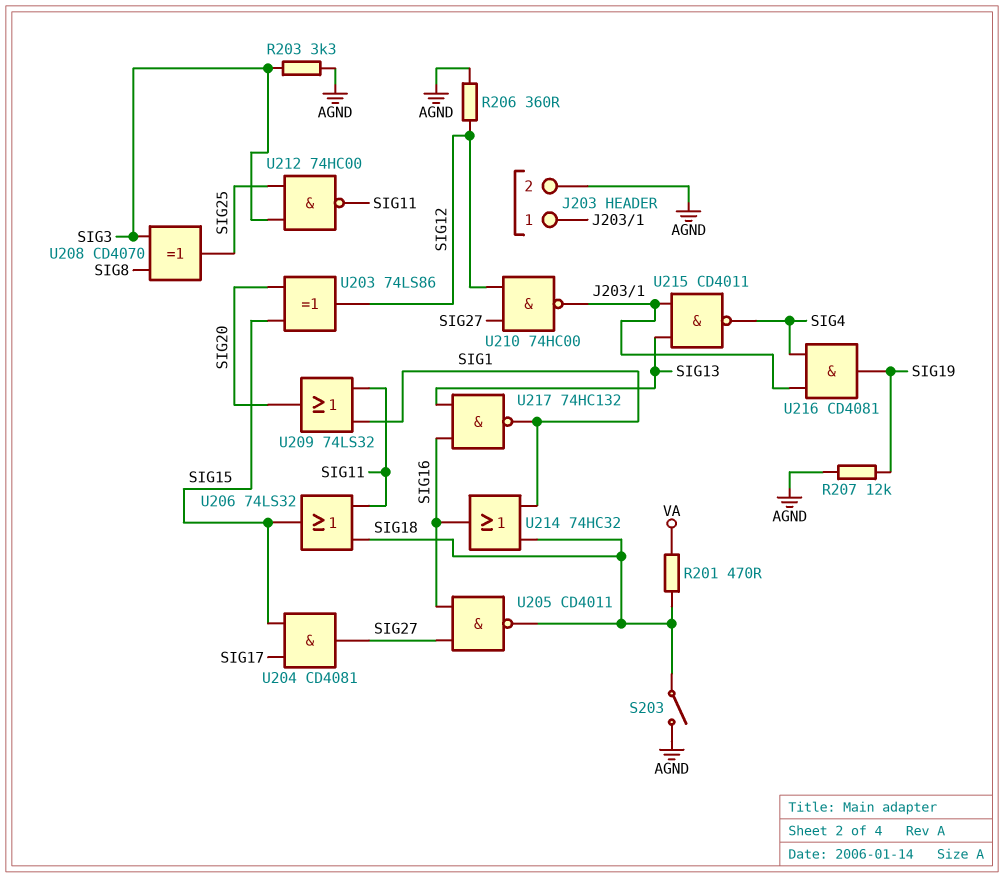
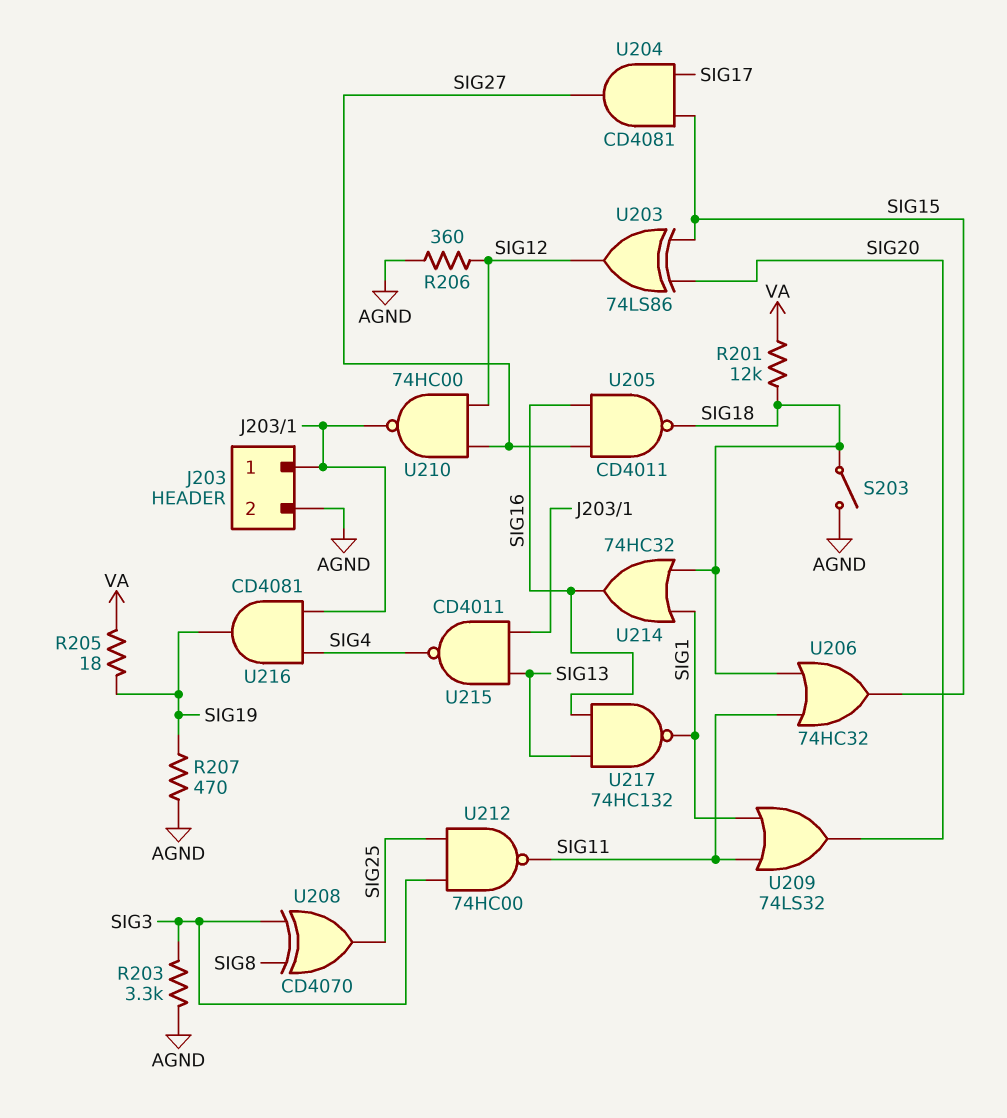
R201: 470 (SIG18, VA) -> 12k (SIG18, VA)
R205: none -> 18 (SIG19, VA)
R207: 12k (AGND, SIG19) -> 470 (AGND, SIG19)
U206: OR 74LS32 (in SIG11, in SIG18, out SIG15) -> OR 74HC32 (in SIG11, in SIG18, out SIG15)

